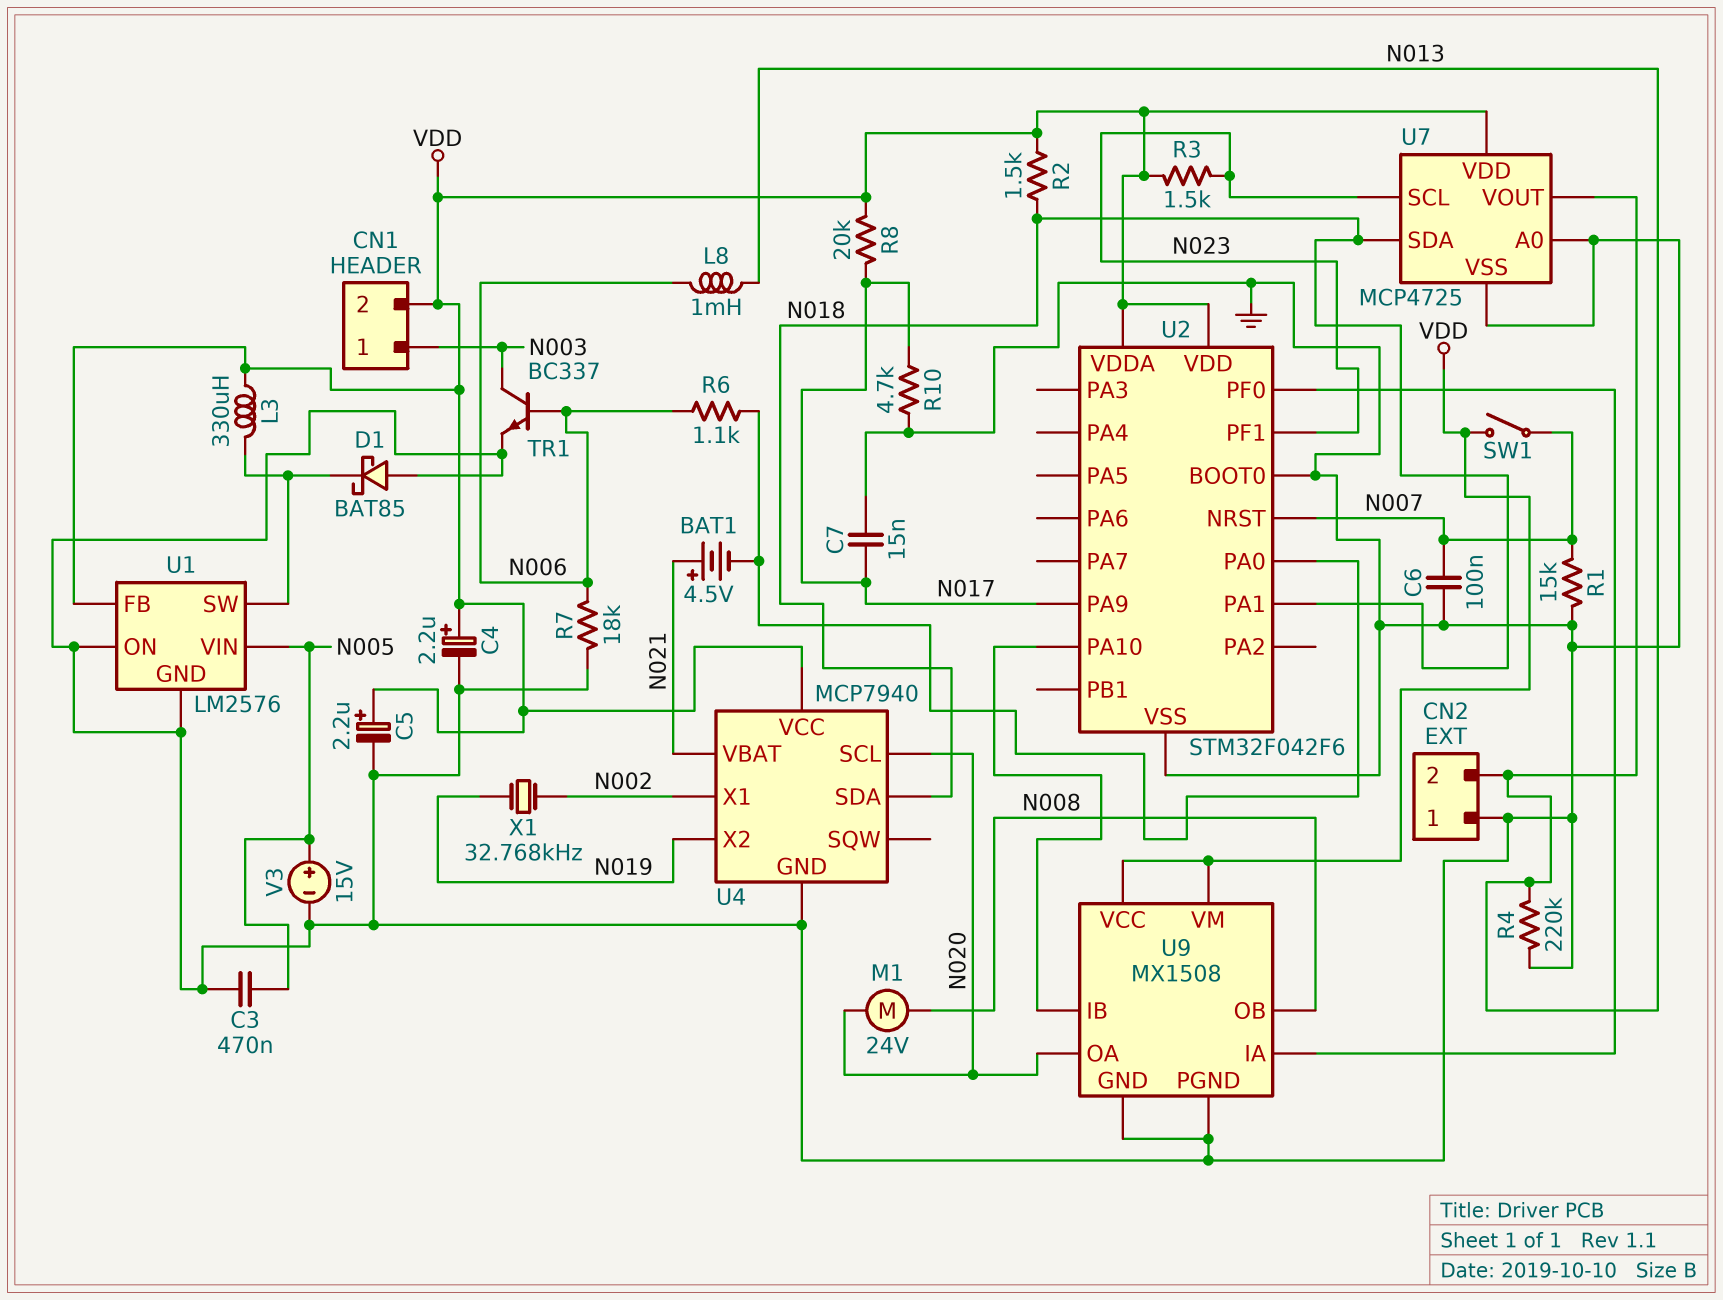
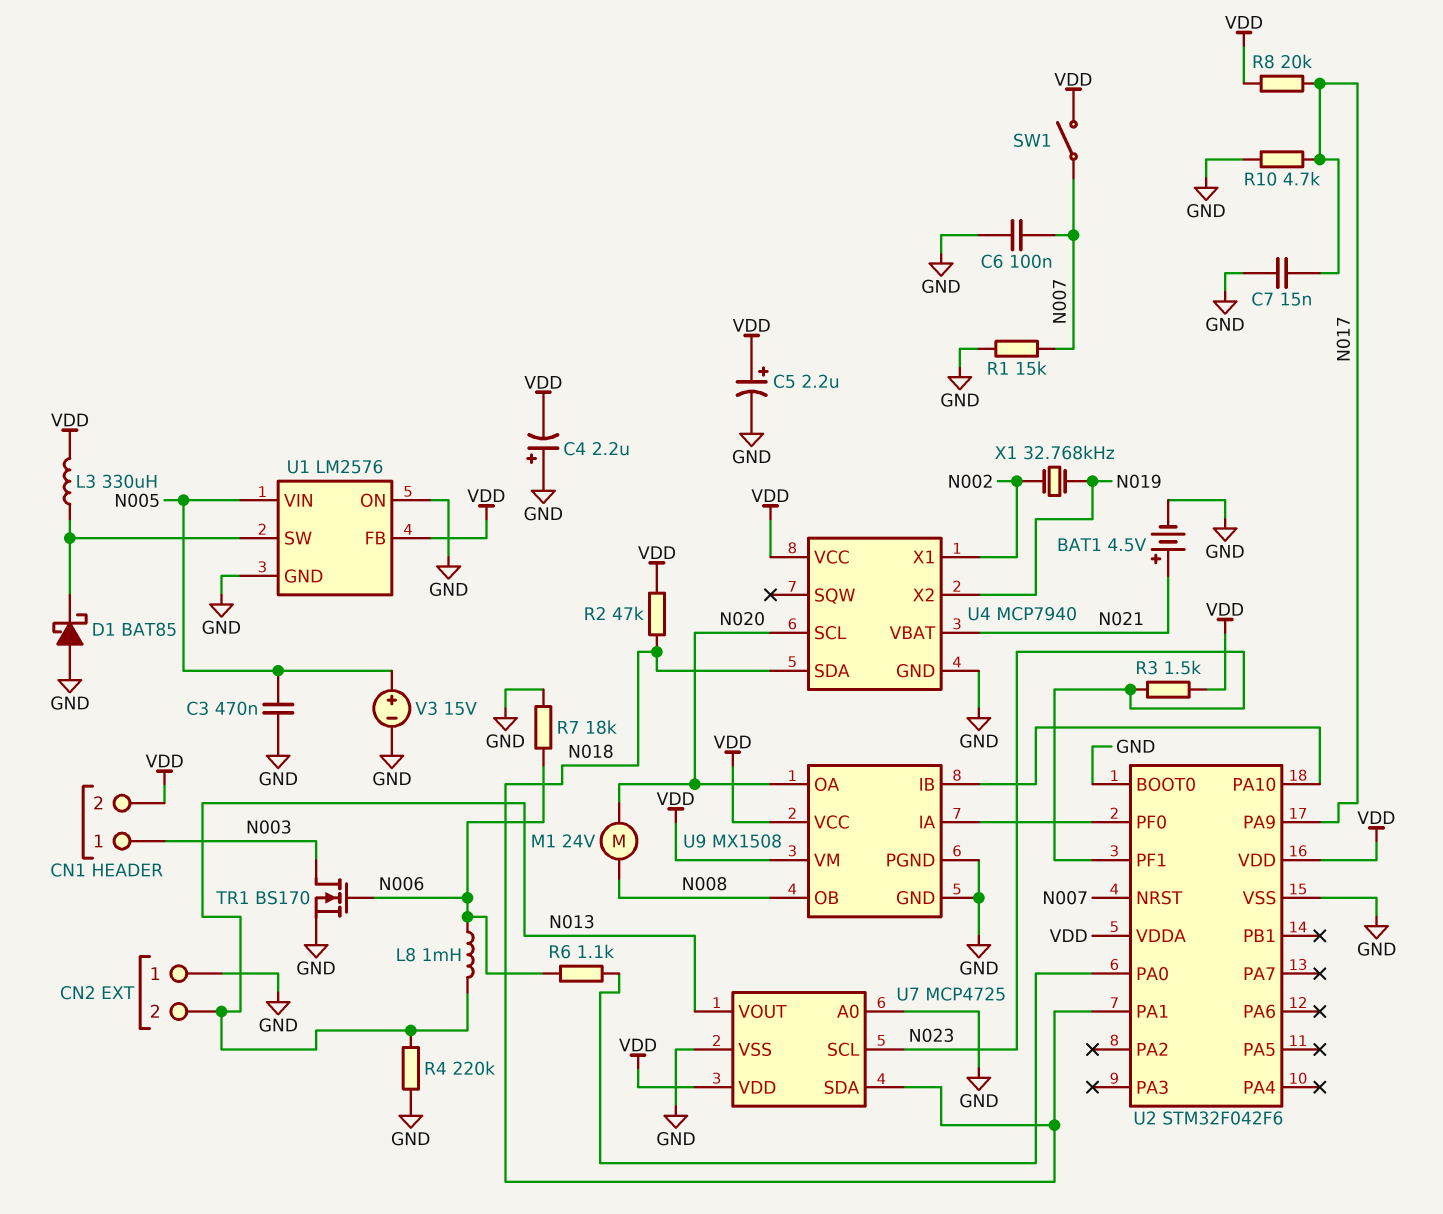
BAT1: 4.5V (plus N021, minus U2/PA0) -> 4.5V (plus N021, minus GND)
C4: 2.2uF (plus VDD, minus GND) -> 2.2uF (plus GND, minus VDD)
R2: 1.5k (N018, VDD) -> 47k (N018, VDD)
TR1: NPN BC337 (B N006, C N003, E GND) -> NMOS BS170 (G N006, D N003, S GND)

